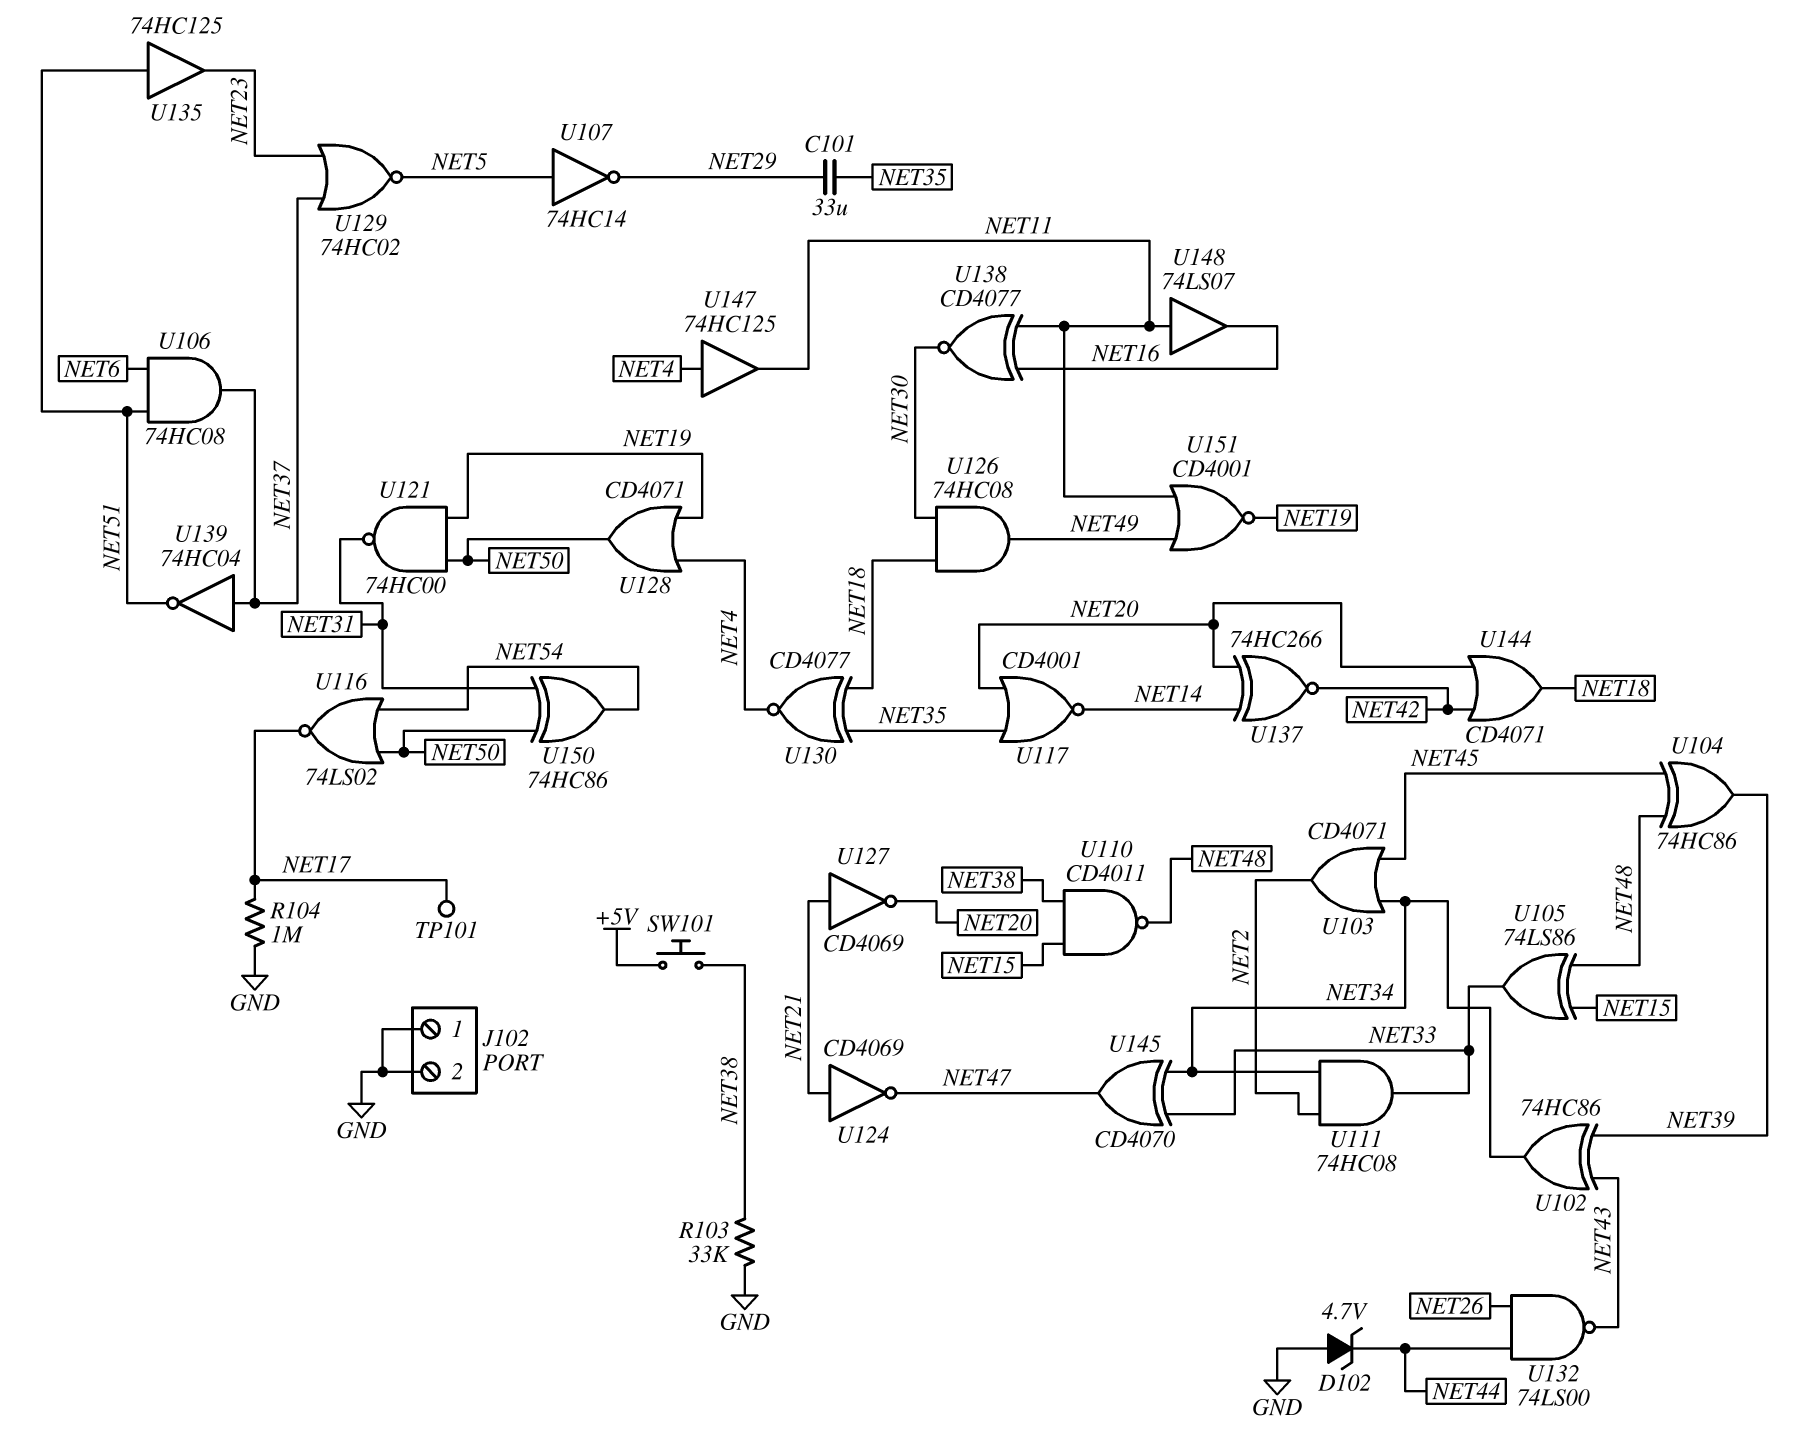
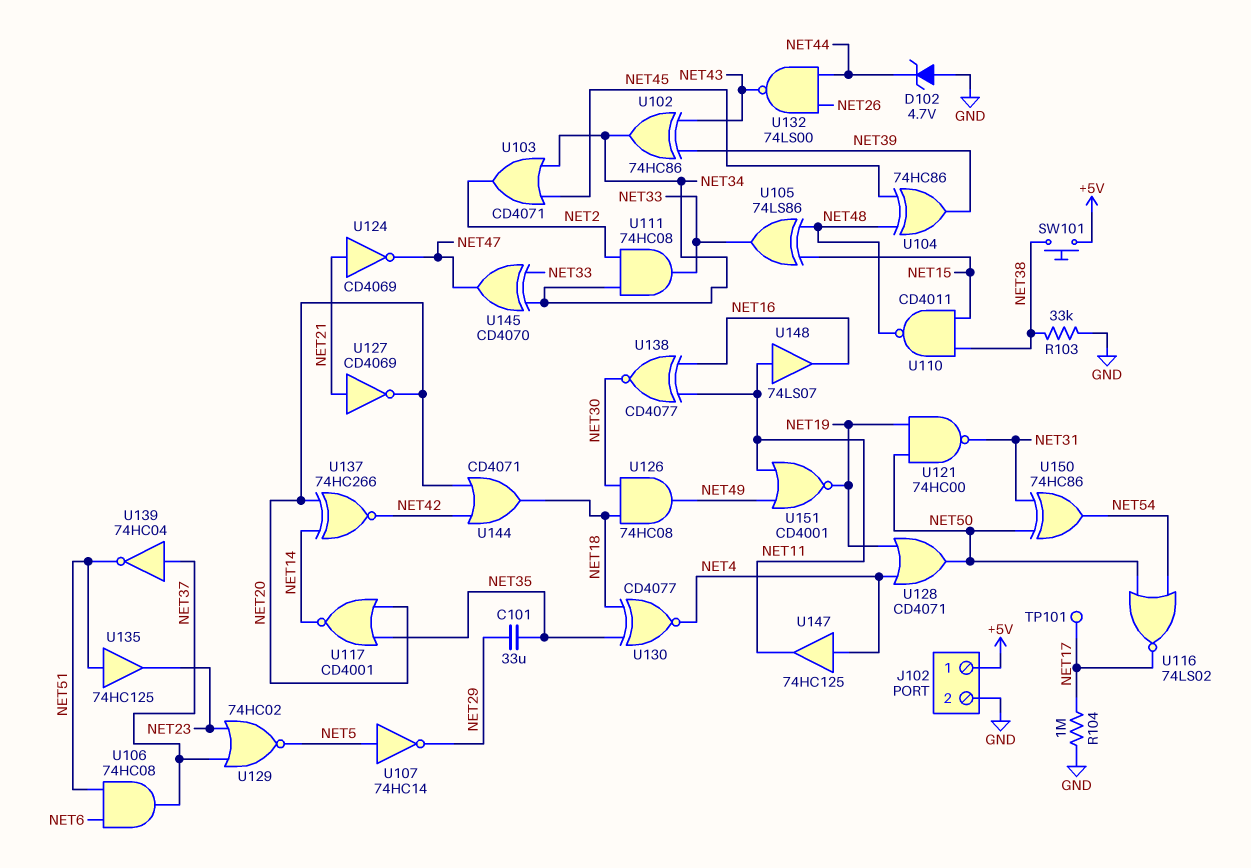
J102 pin 1: GND -> +5V

